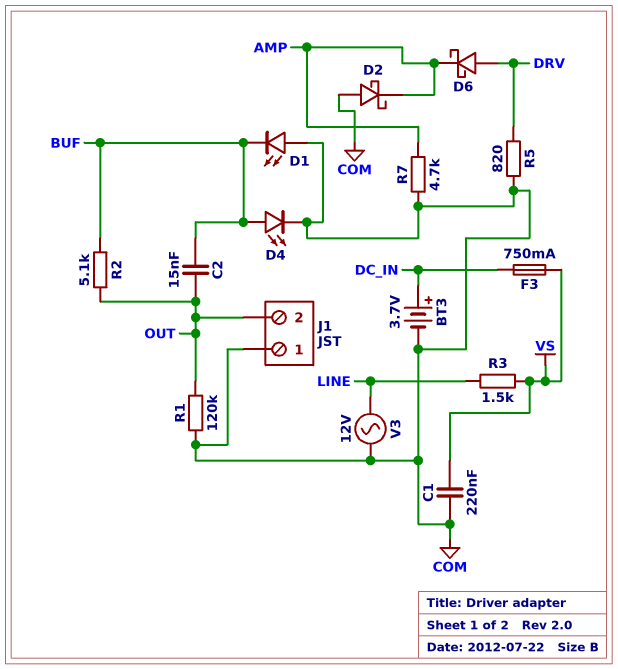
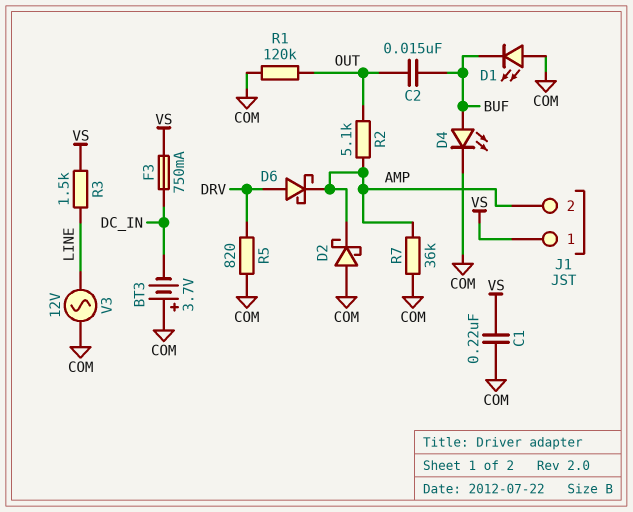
BT3: 3.7V (plus DC_IN, minus COM) -> 3.7V (plus COM, minus DC_IN)
J1 pin 1: COM -> VS
J1 pin 2: OUT -> AMP
R2: 5.1k (BUF, OUT) -> 5.1k (AMP, OUT)
R7: 4.7k (AMP, COM) -> 36k (AMP, COM)

